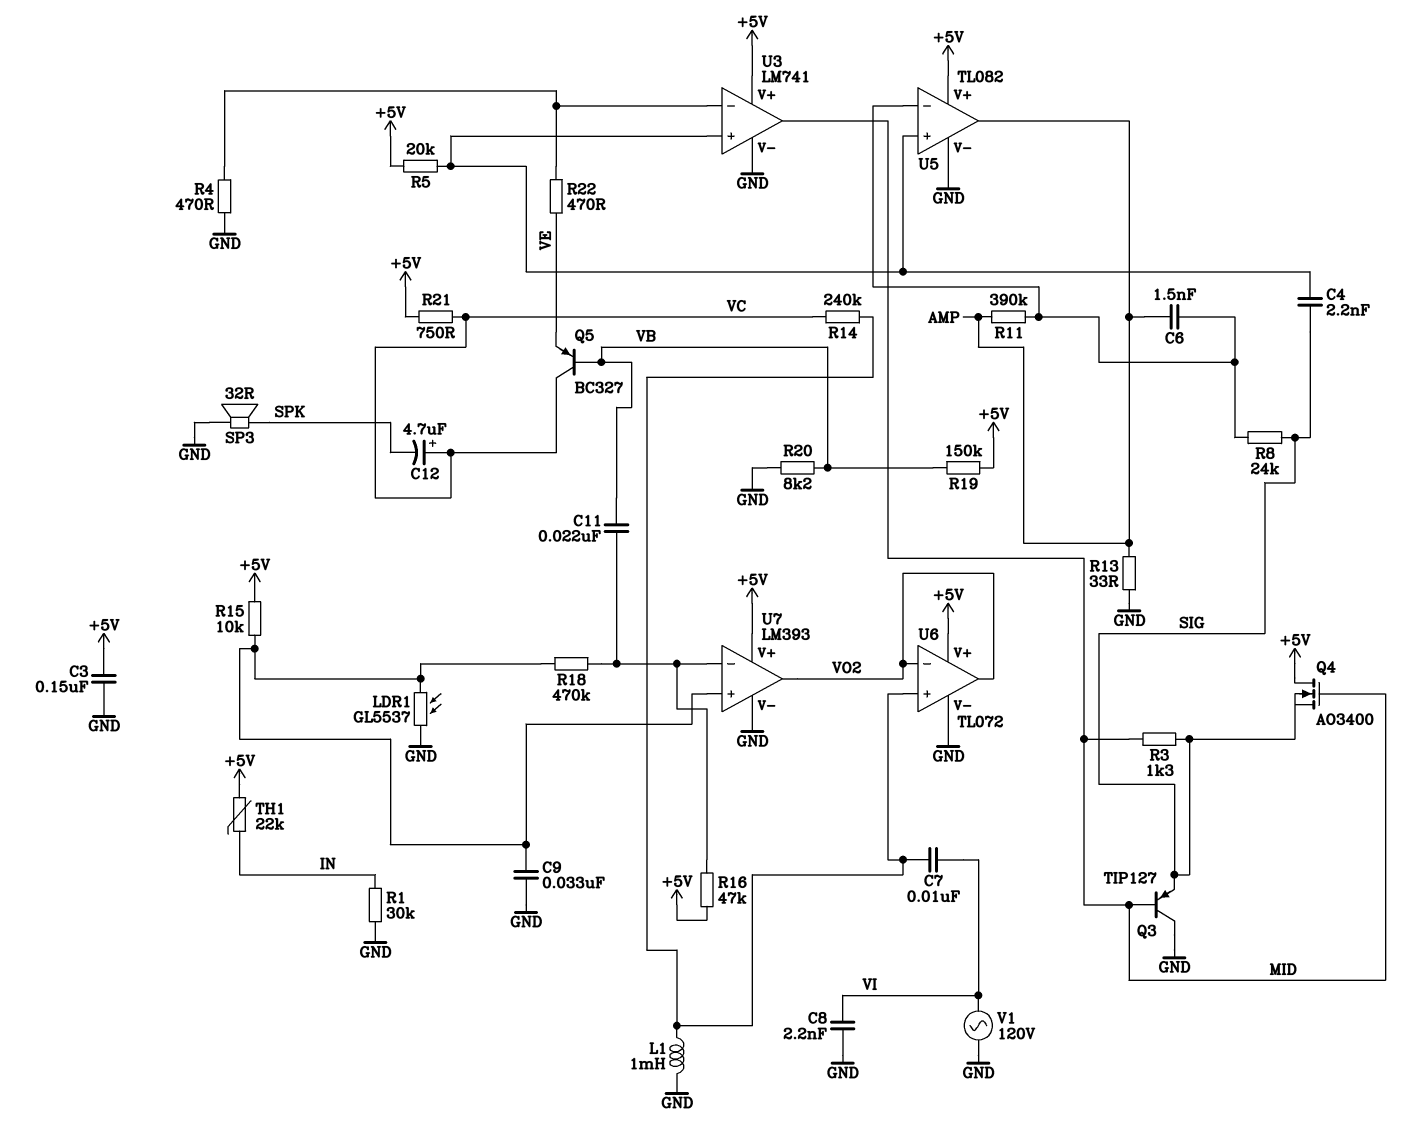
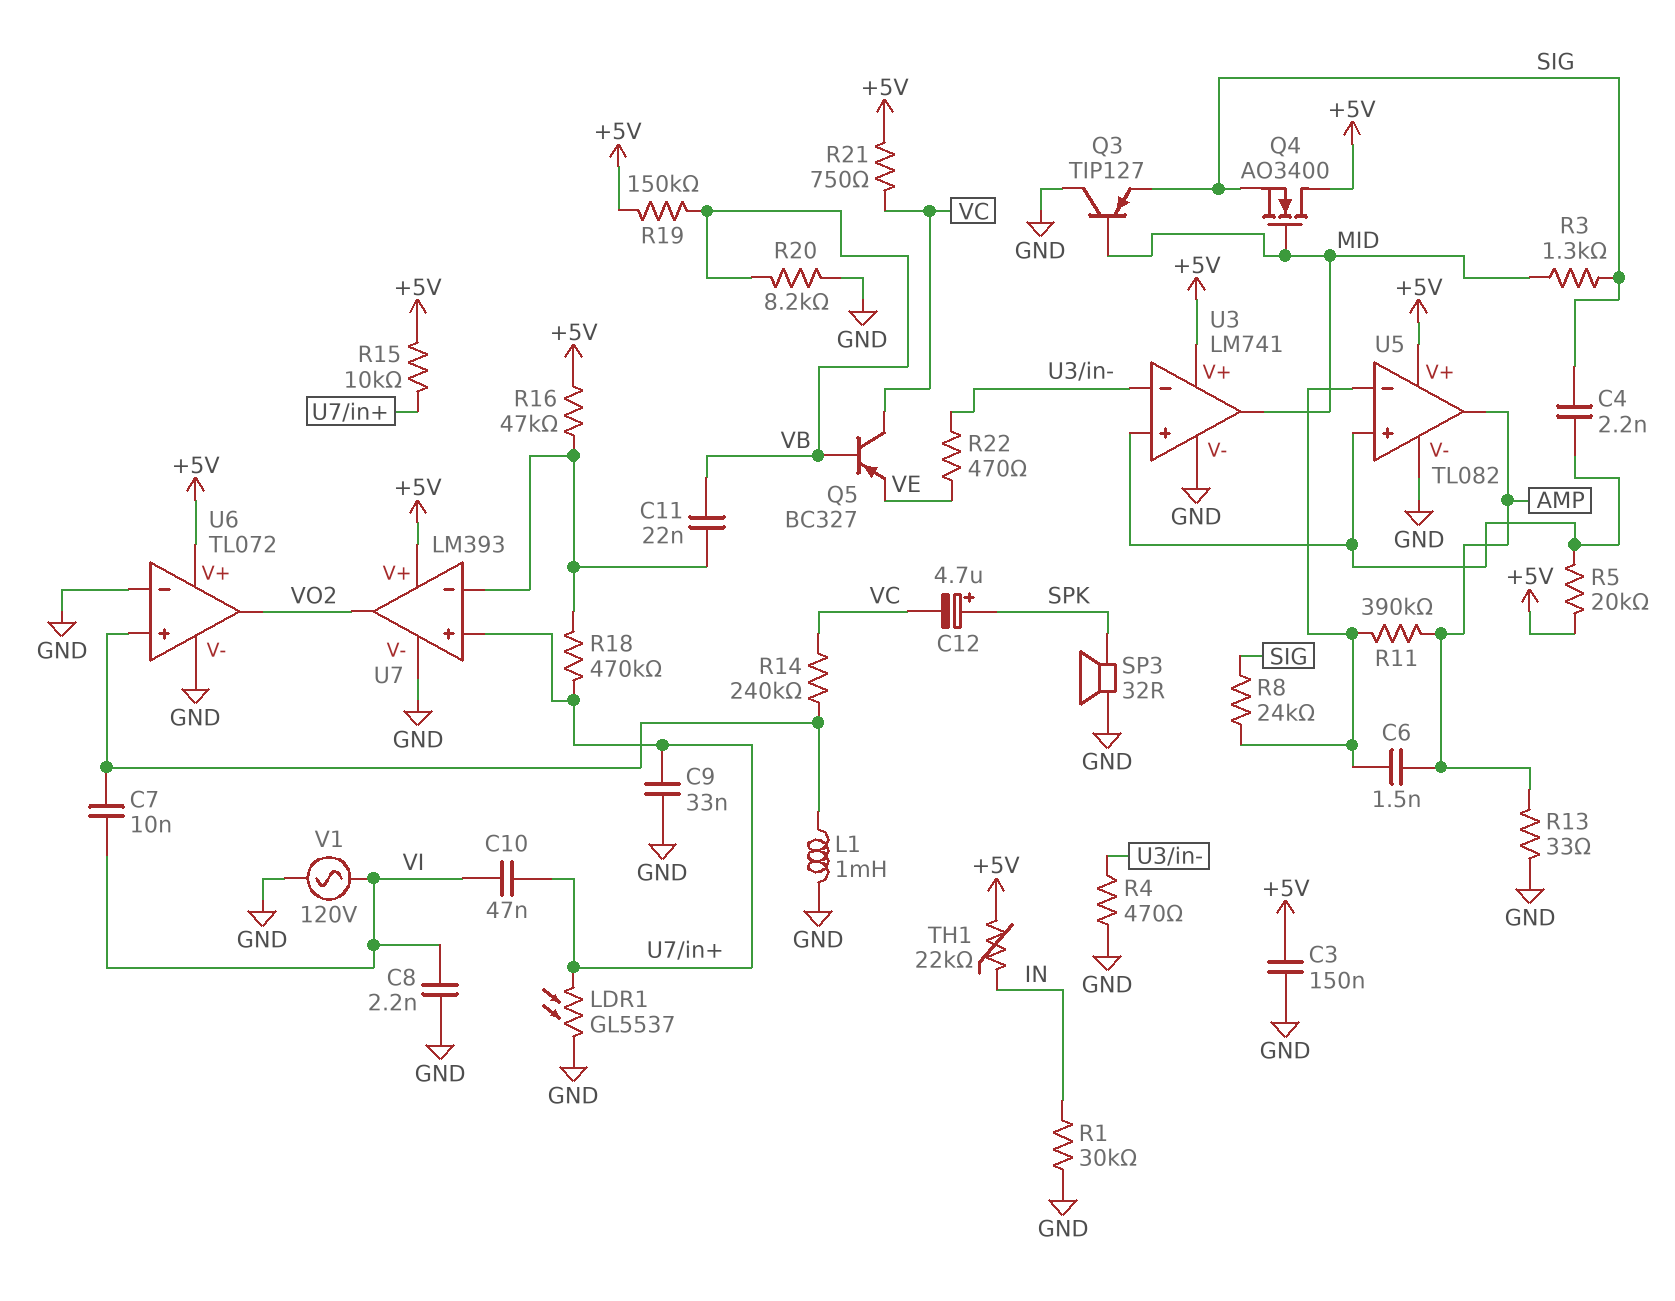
C10: none -> 47nF (U7/in+, VI)
C12: 4.7uF (plus VC, minus SPK) -> 4.7uF (plus SPK, minus VC)
U6 pin in-: VO2 -> GND

